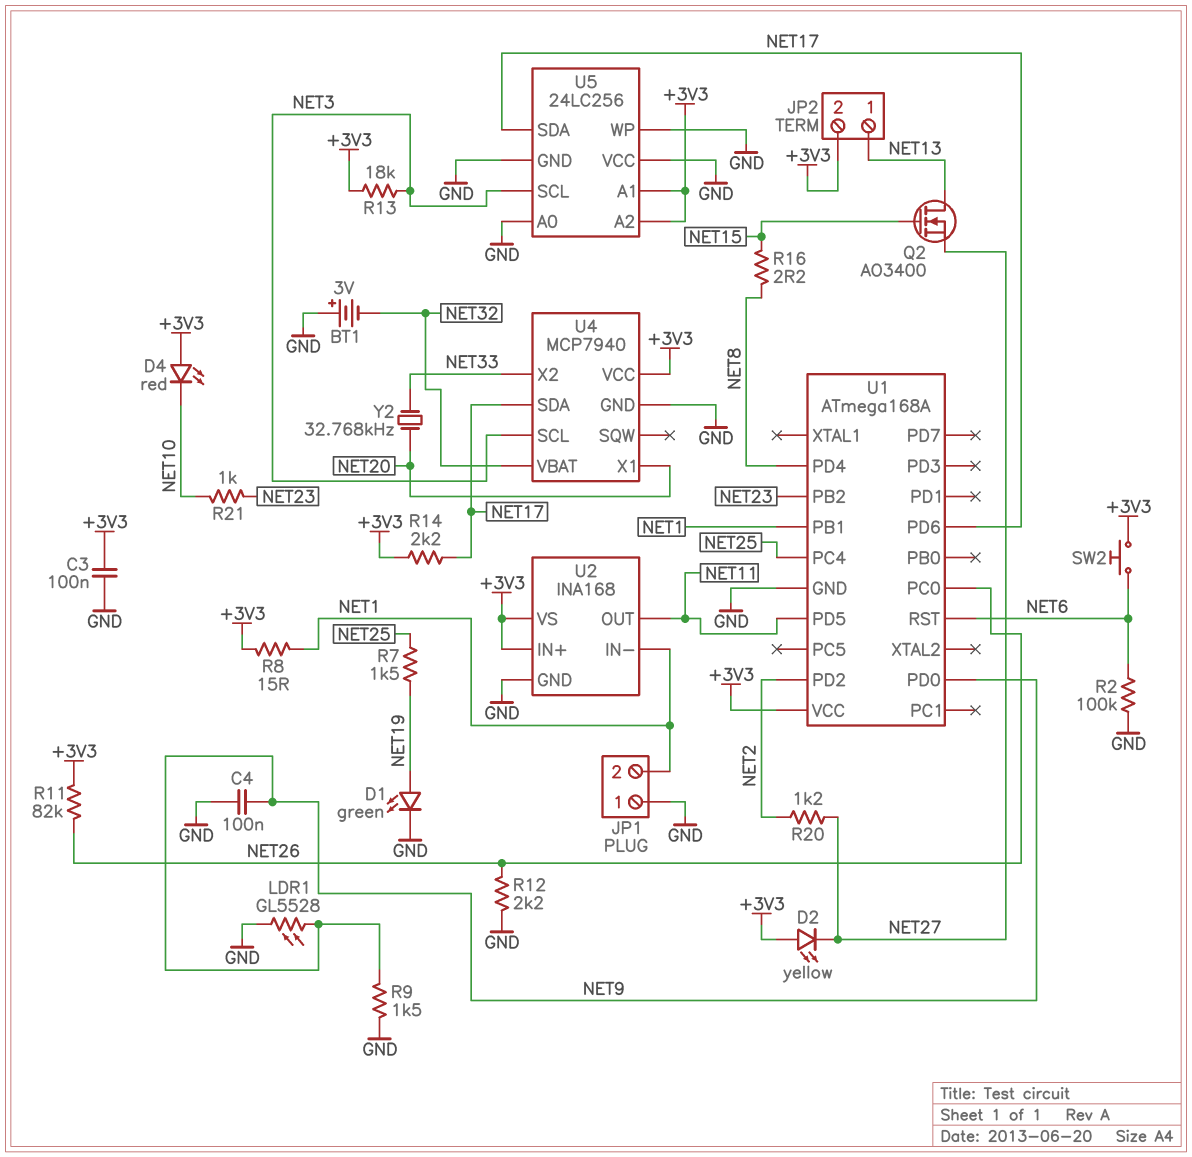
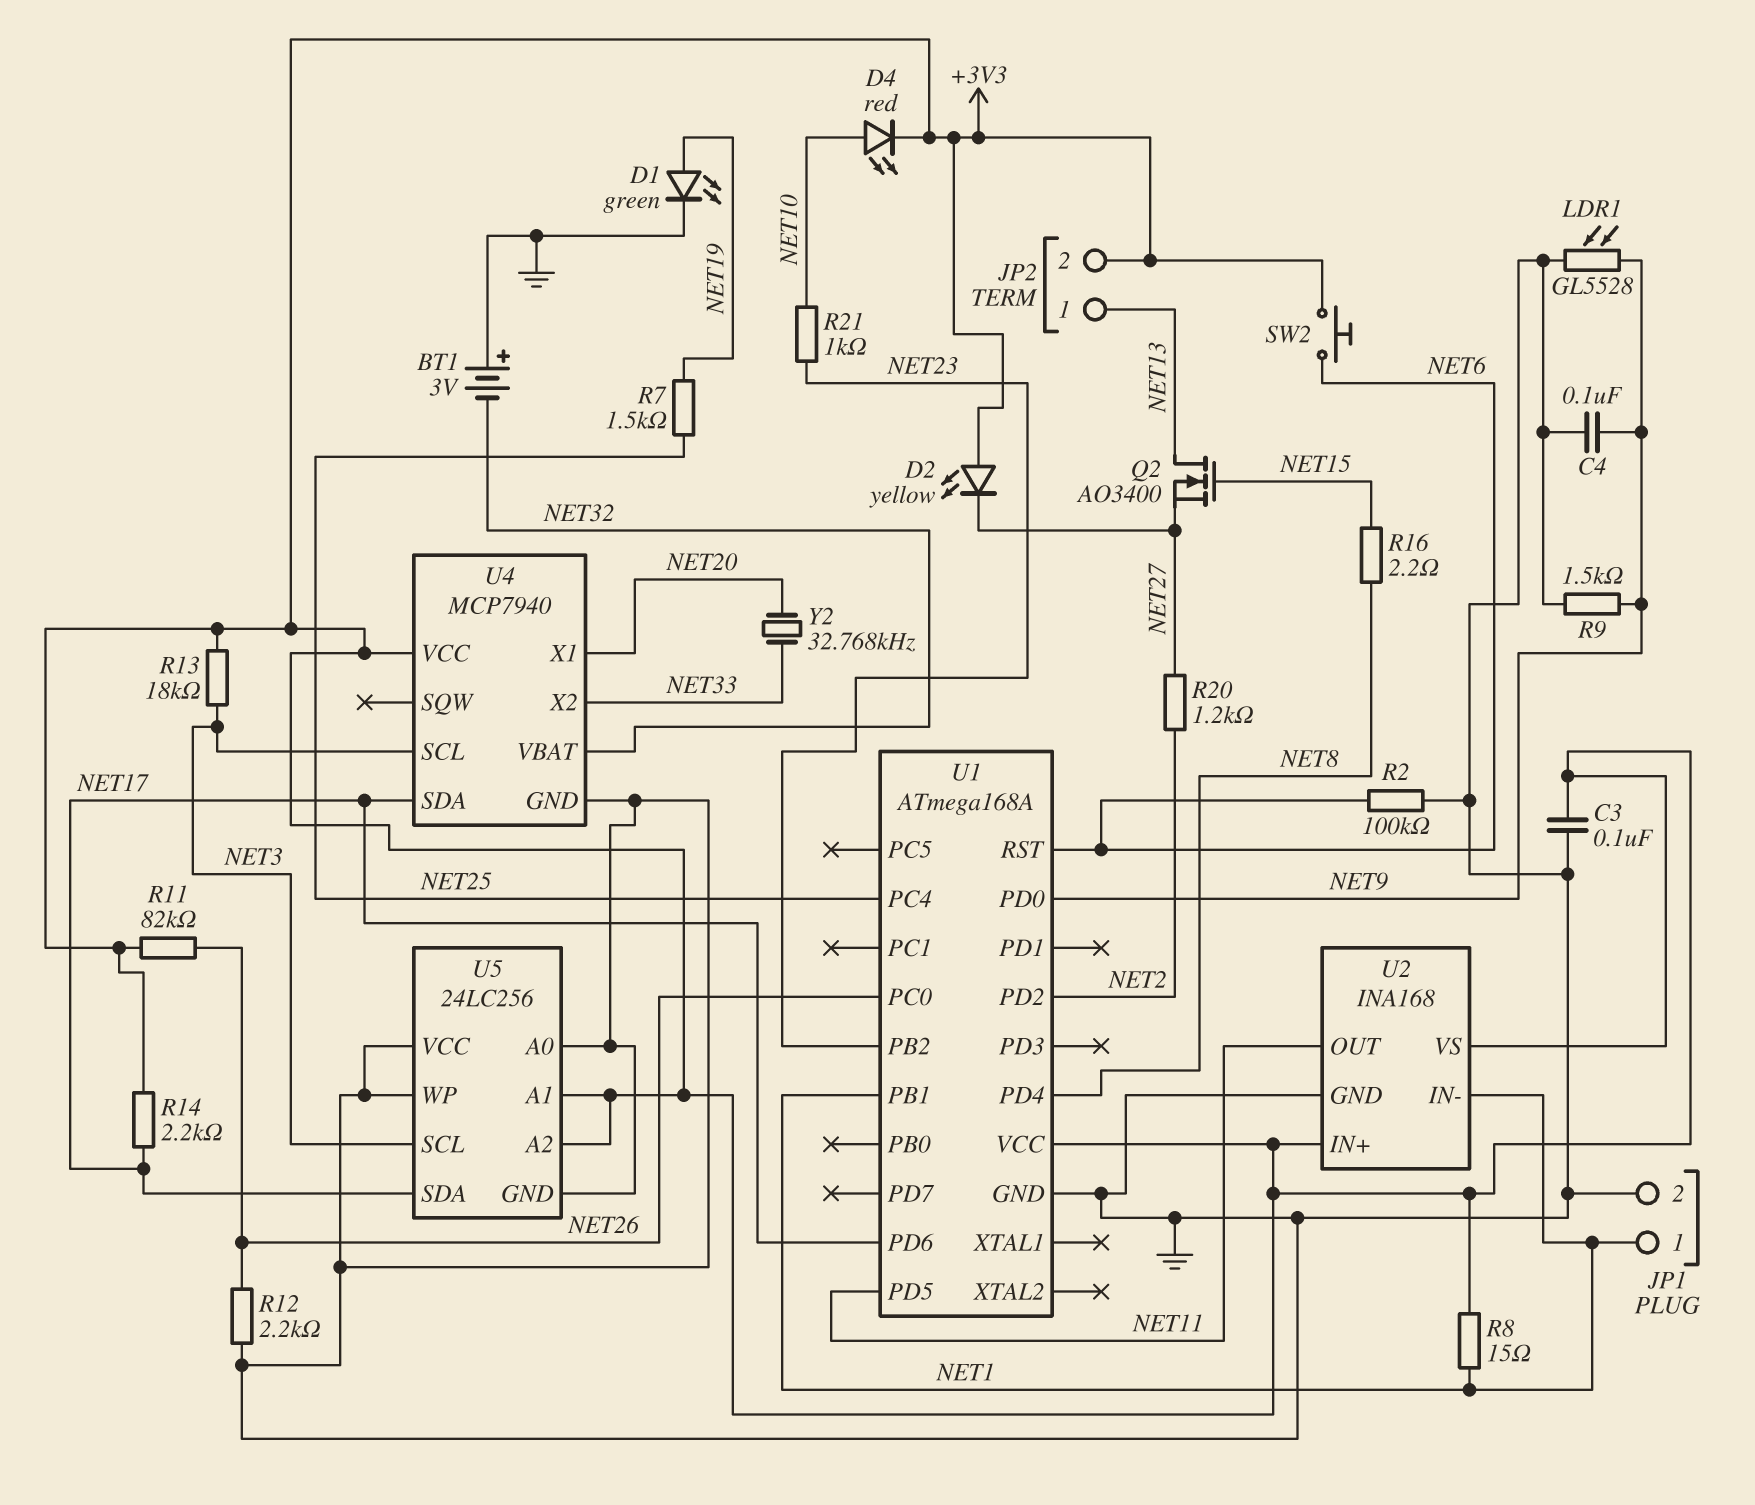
D4: LED red (A +3V3, K NET10) -> LED red (A NET10, K +3V3)
JP1 pin 1: GND -> NET1
JP1 pin 2: NET1 -> GND

